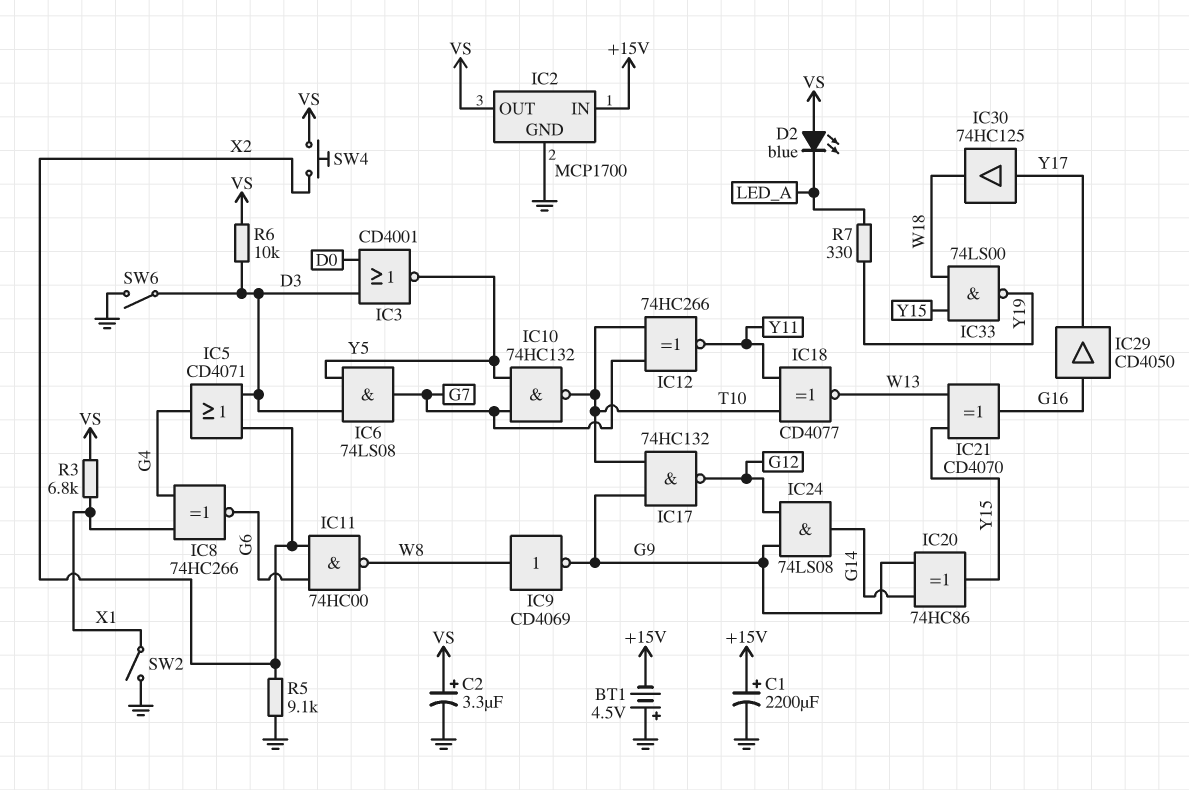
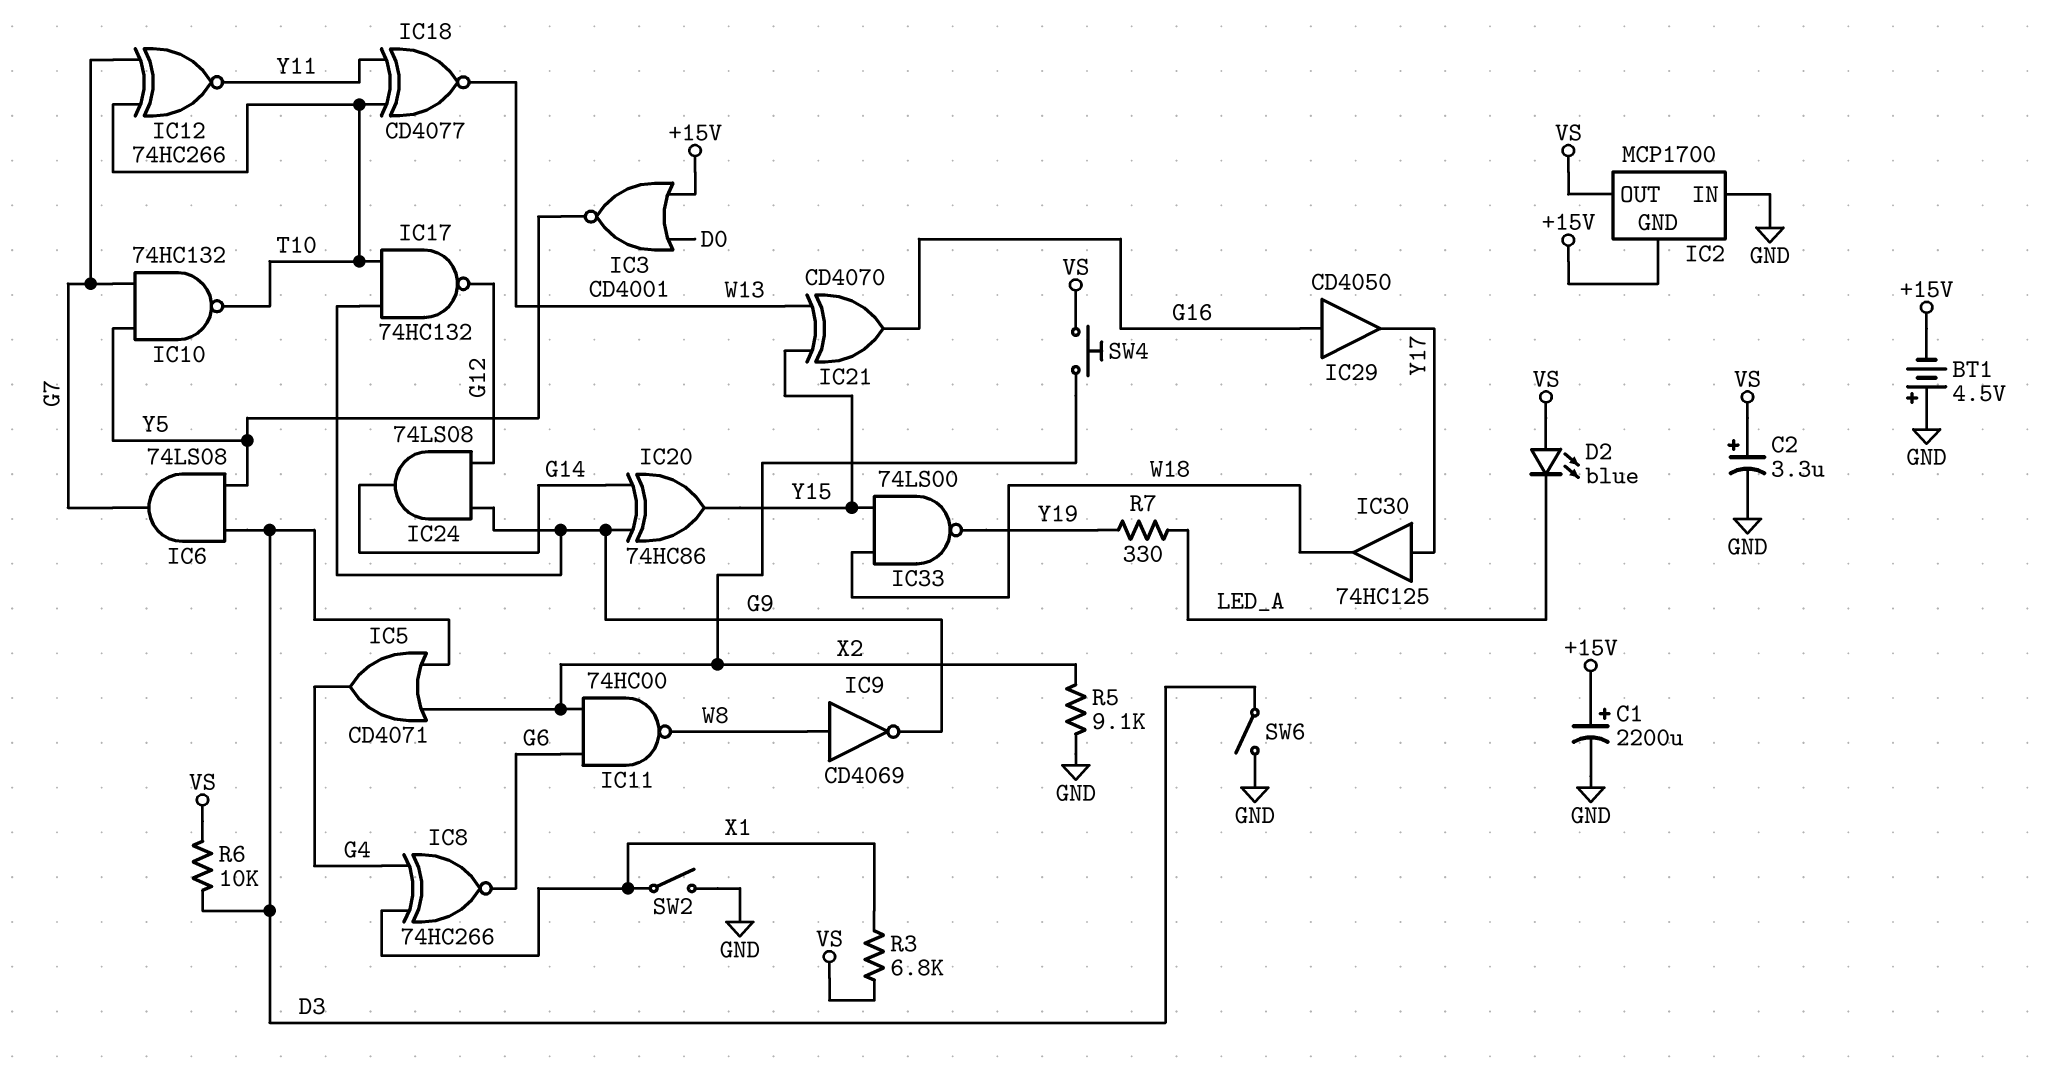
IC2 pin GND: GND -> +15V
IC2 pin IN: +15V -> GND
IC3: NOR CD4001 (in D0, in D3, out Y5) -> NOR CD4001 (in +15V, in D0, out Y5)

